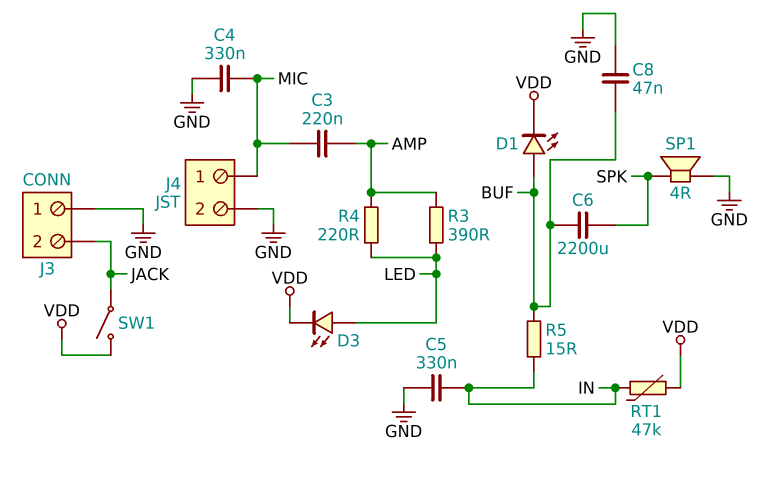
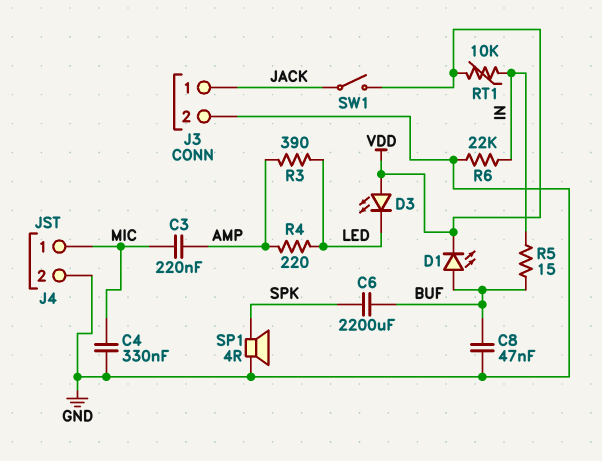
C5: 330nF (GND, IN) -> none
D3: LED (A LED, K VDD) -> LED (A VDD, K LED)
J3 pin 1: GND -> JACK
J3 pin 2: JACK -> GND
R6: none -> 22k (GND, IN)
RT1: 47k (IN, VDD) -> 10k (IN, VDD)

